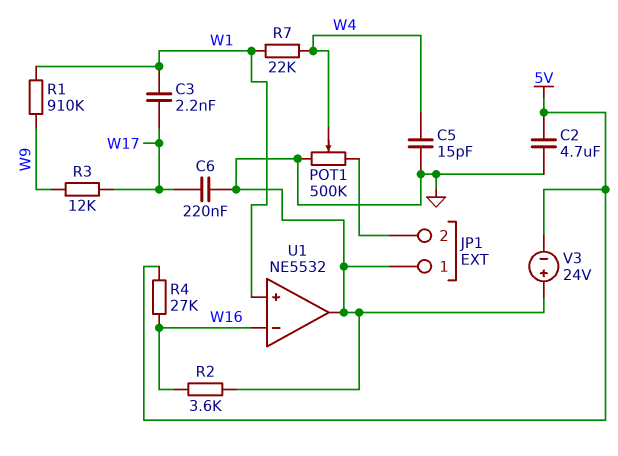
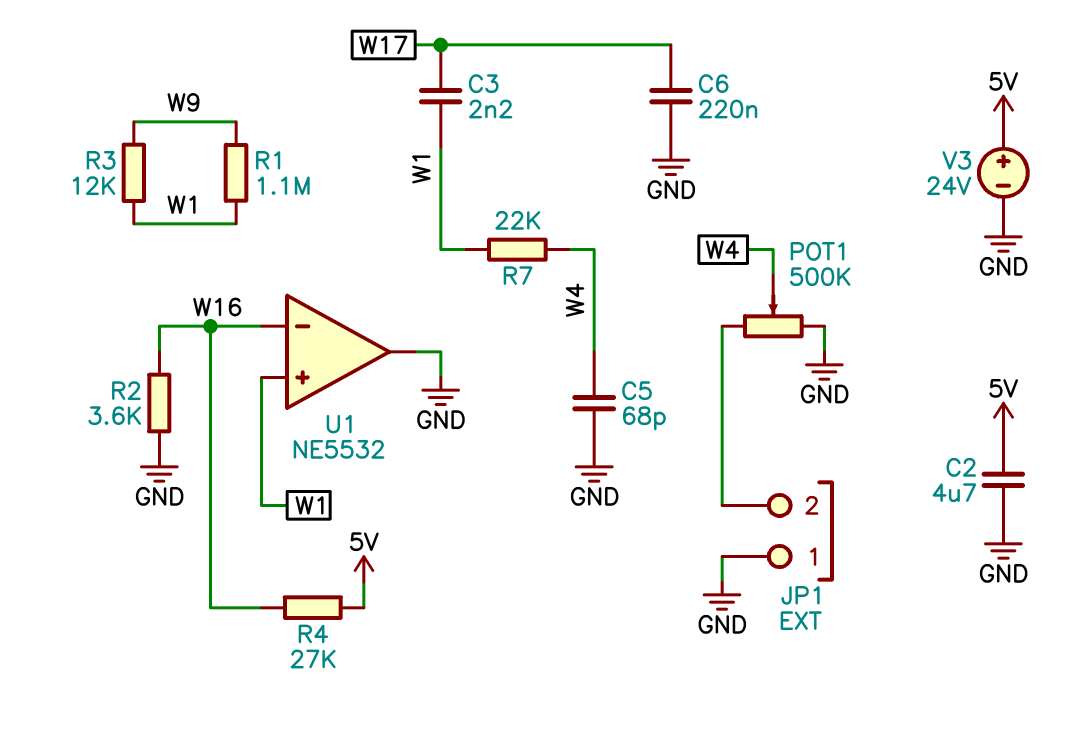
C5: 15pF (GND, W4) -> 68pF (GND, W4)
R1: 910k (W1, W9) -> 1.1M (W1, W9)
R3: 12k (W9, W17) -> 12k (W1, W9)
V3: 24V (plus GND, minus 5V) -> 24V (plus 5V, minus GND)

